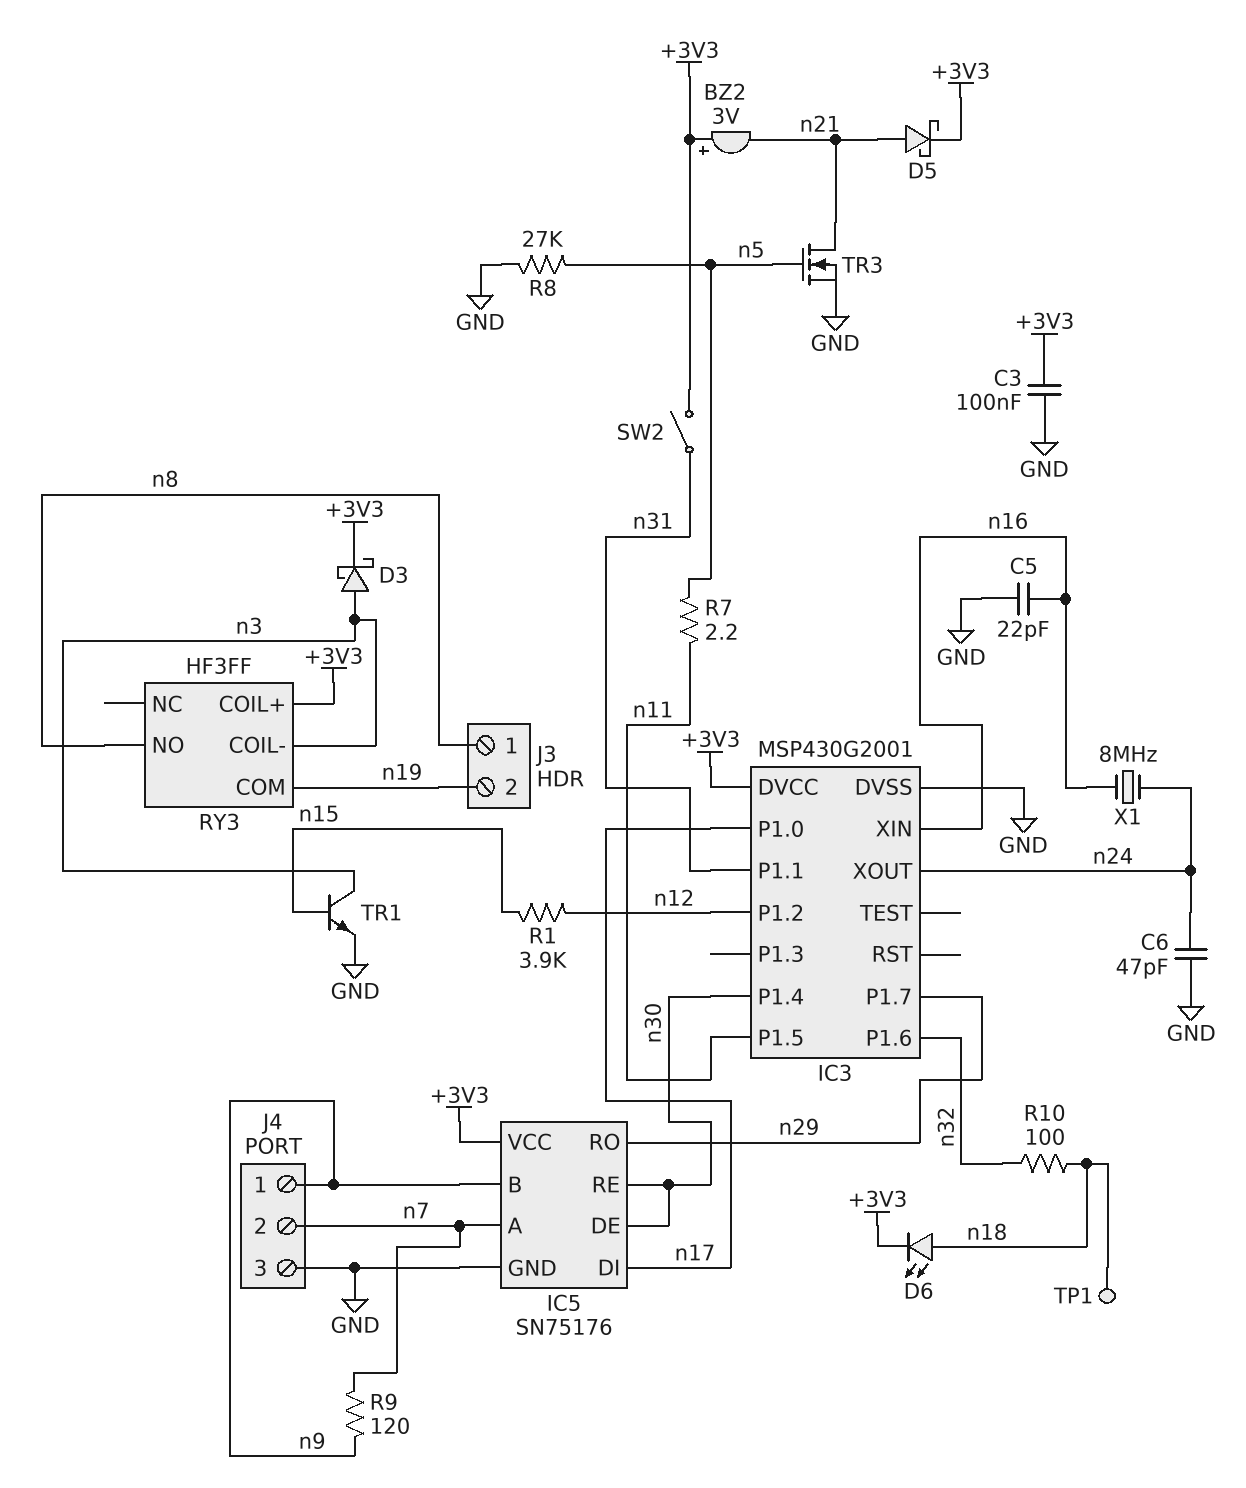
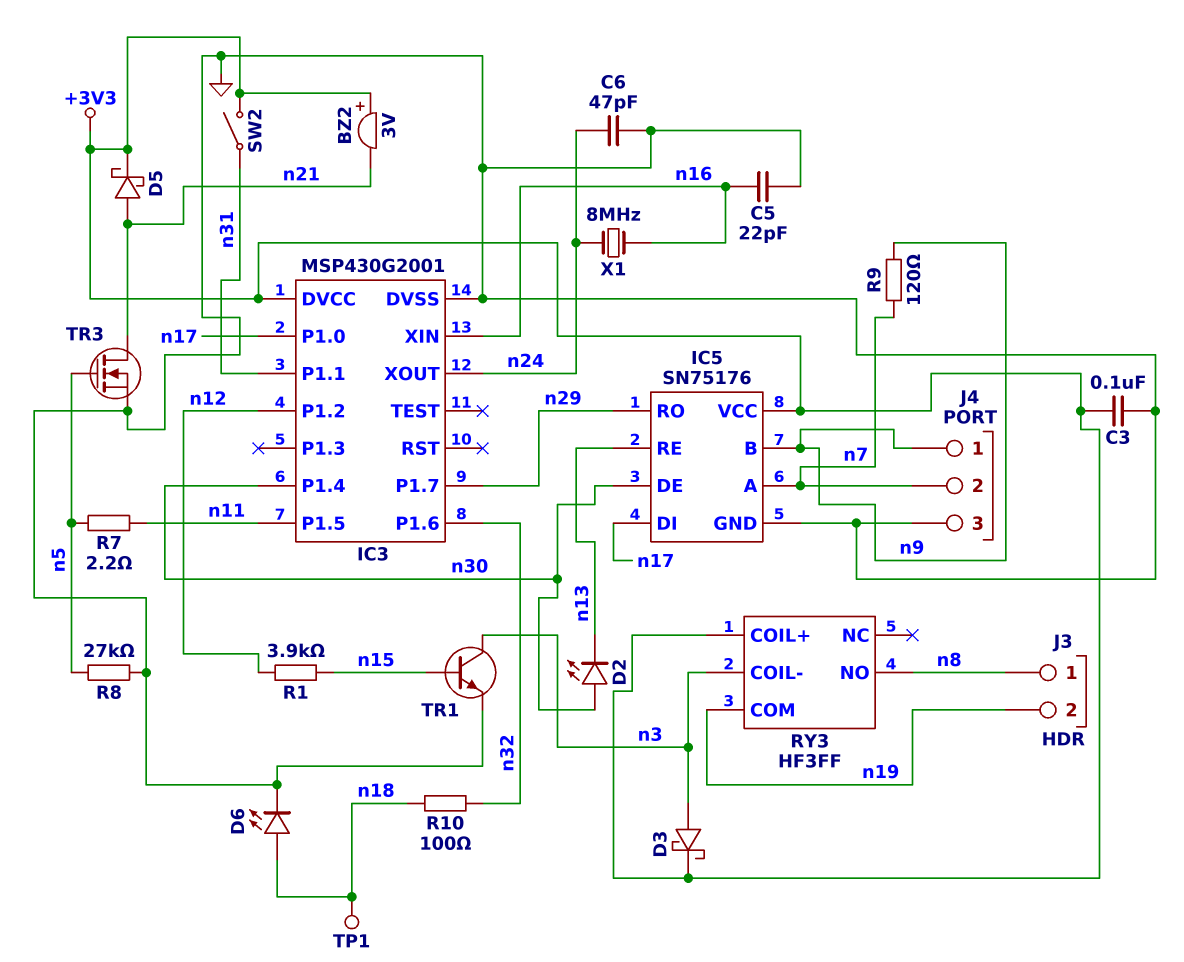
D2: none -> LED (A n30, K n13)
D6: LED (A n18, K +3V3) -> LED (A n18, K GND)
IC5 pin RE: n30 -> n13

